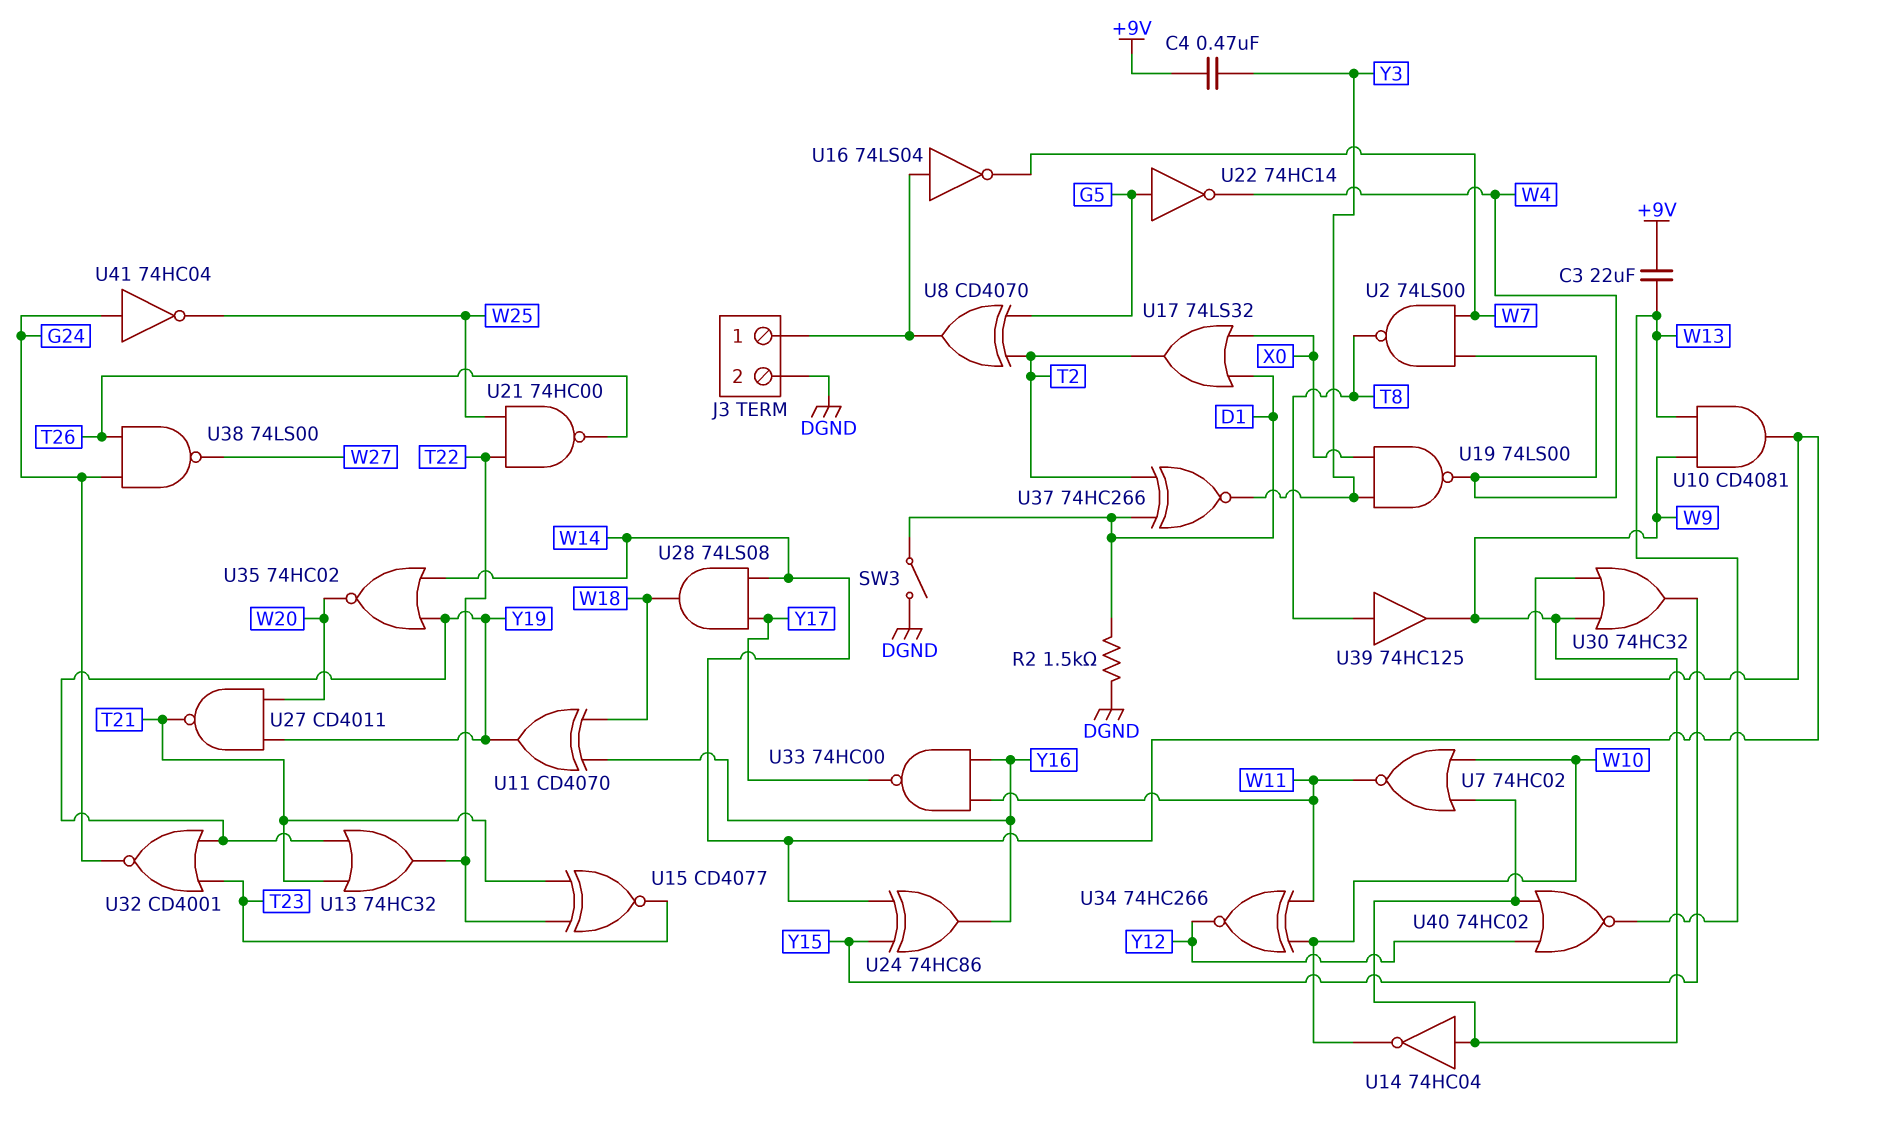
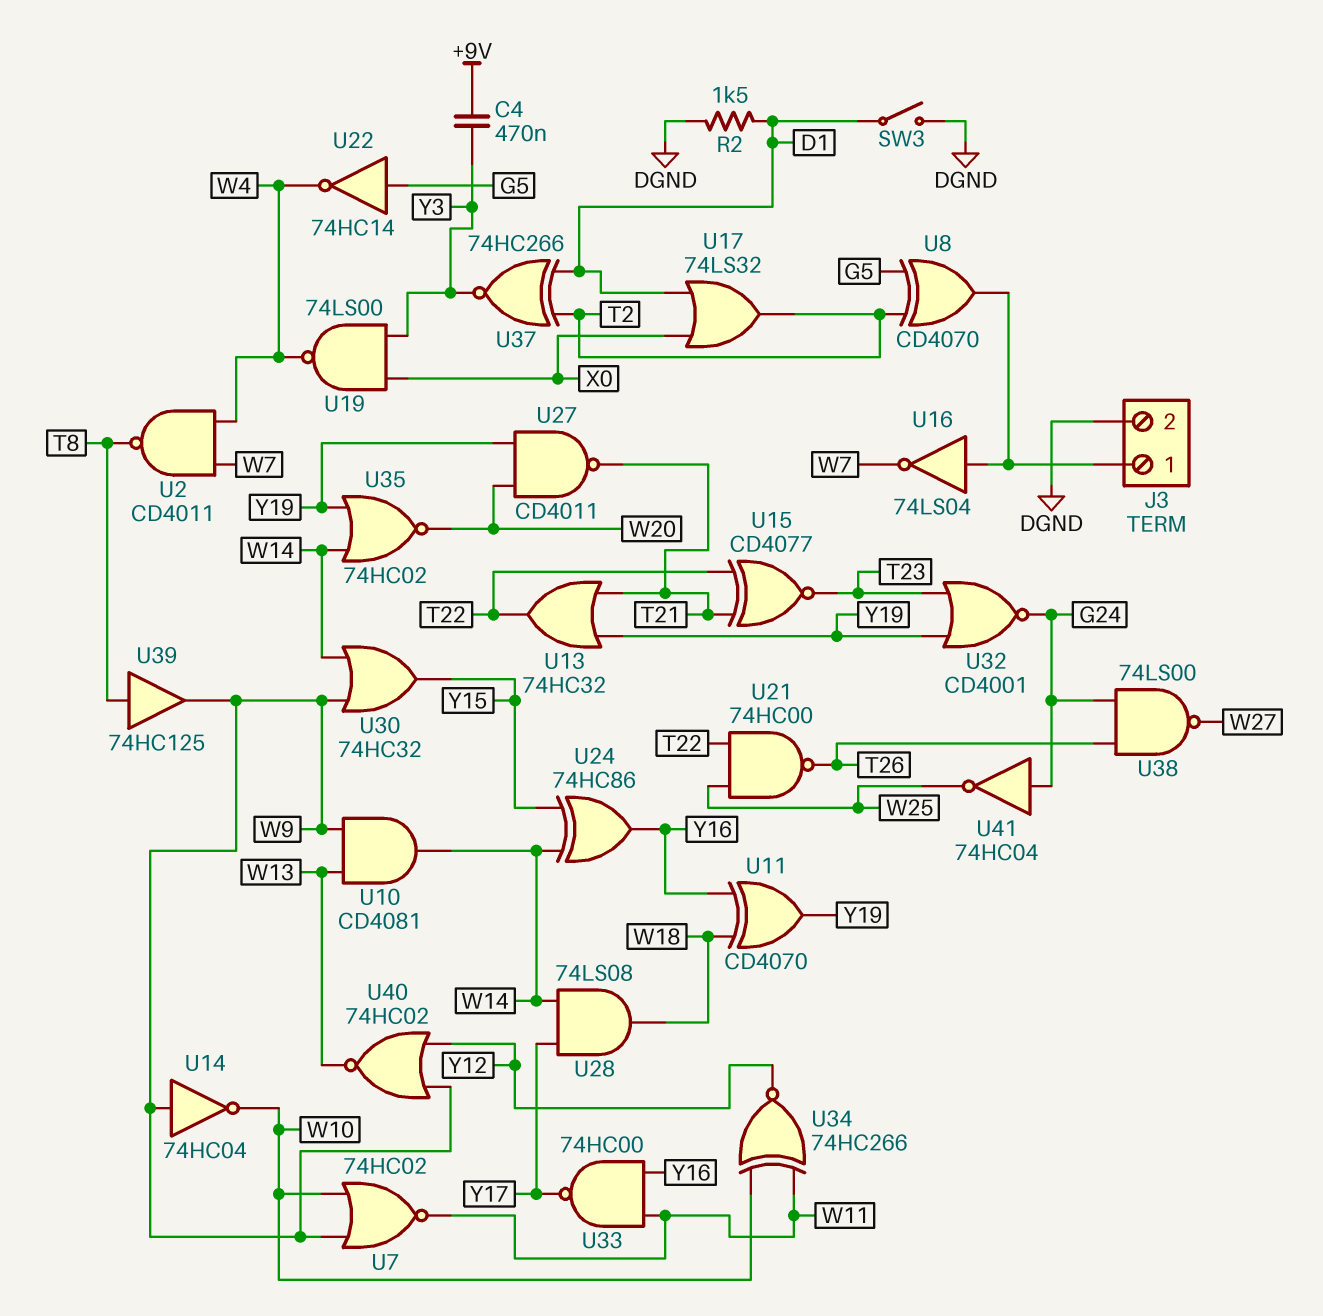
C3: 22uF (+9V, W13) -> none
U2: NAND 74LS00 (in W4, in W7, out T8) -> NAND CD4011 (in W4, in W7, out T8)

